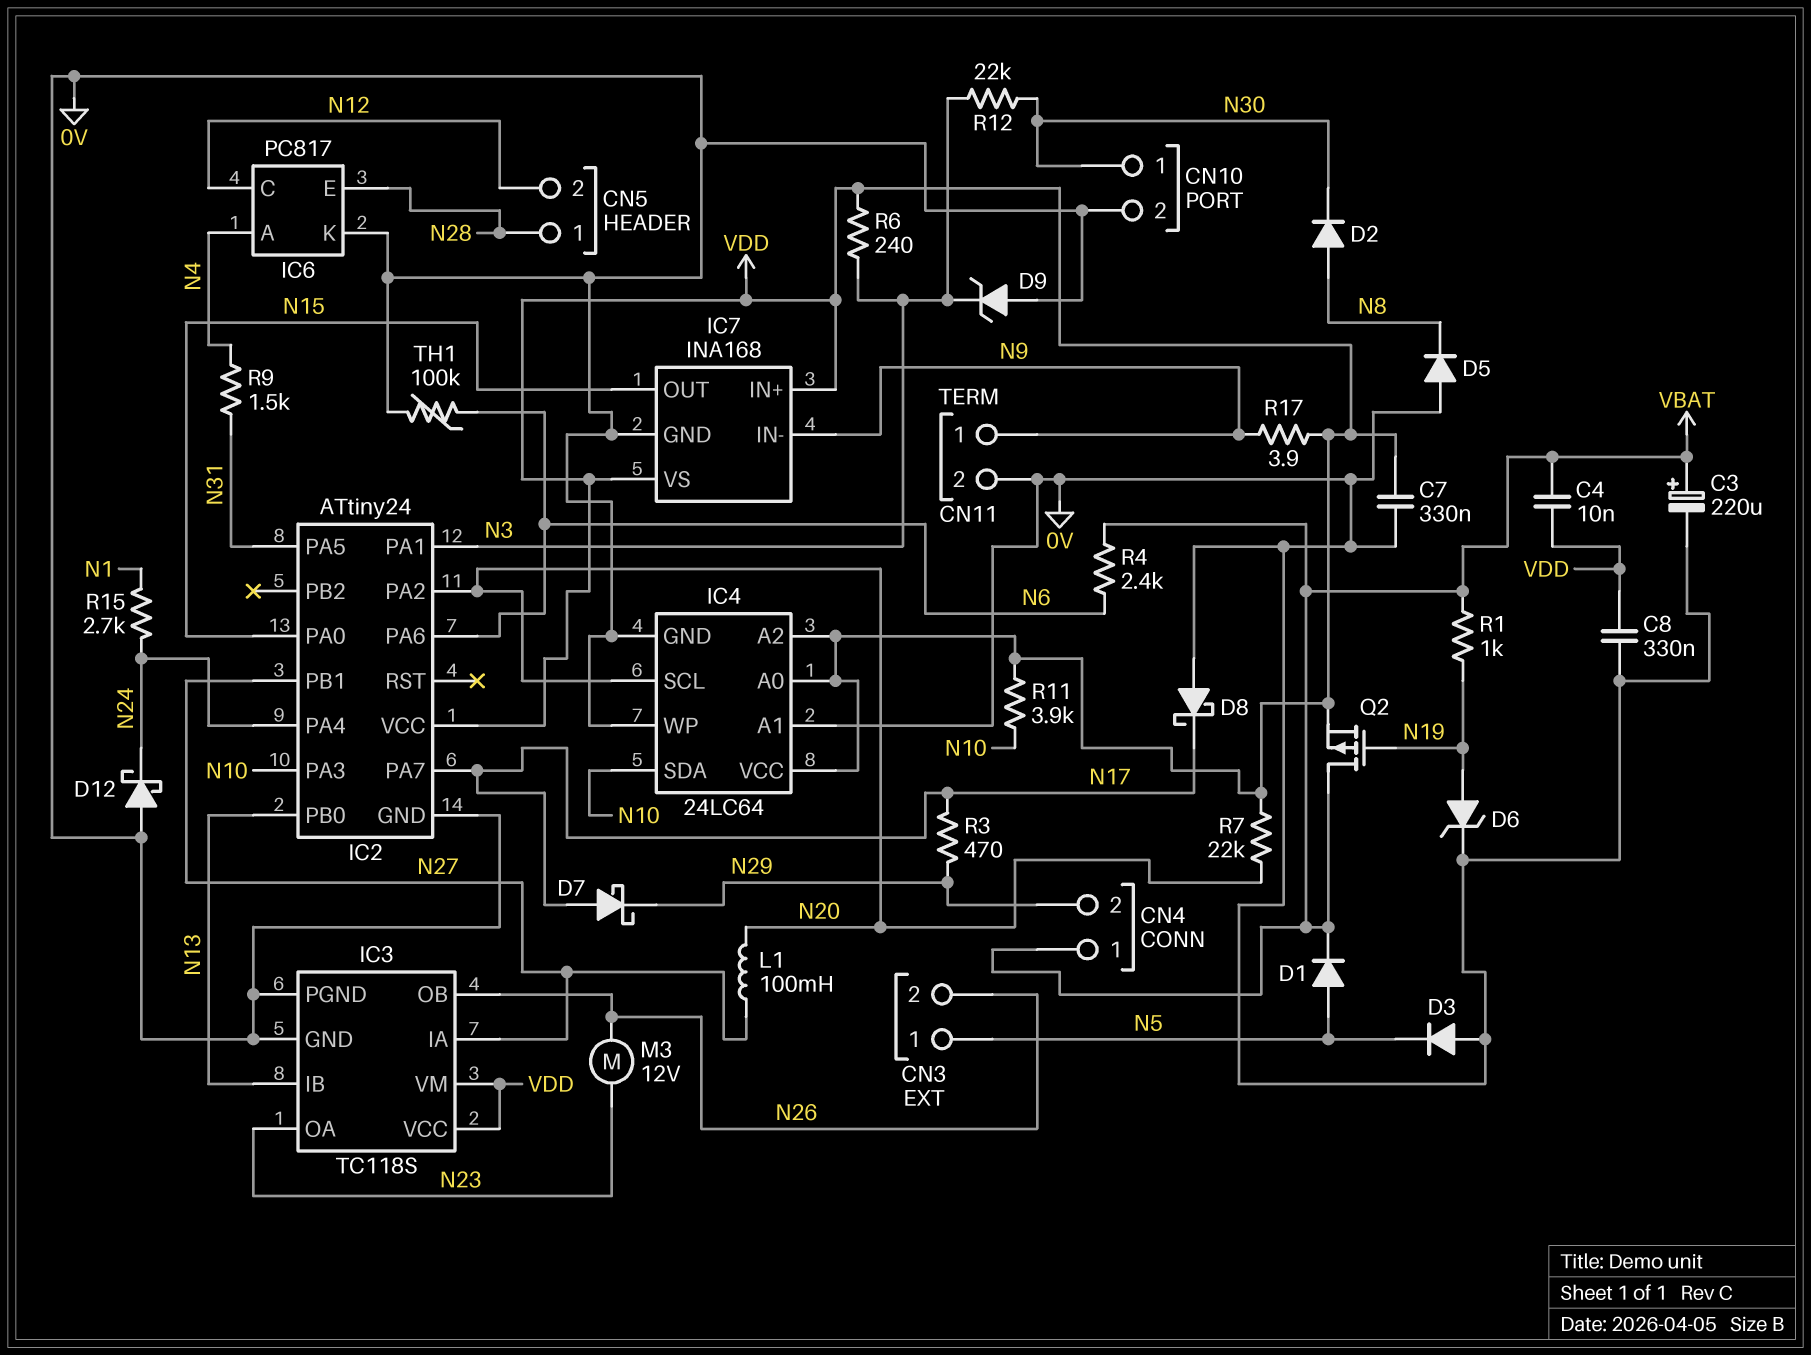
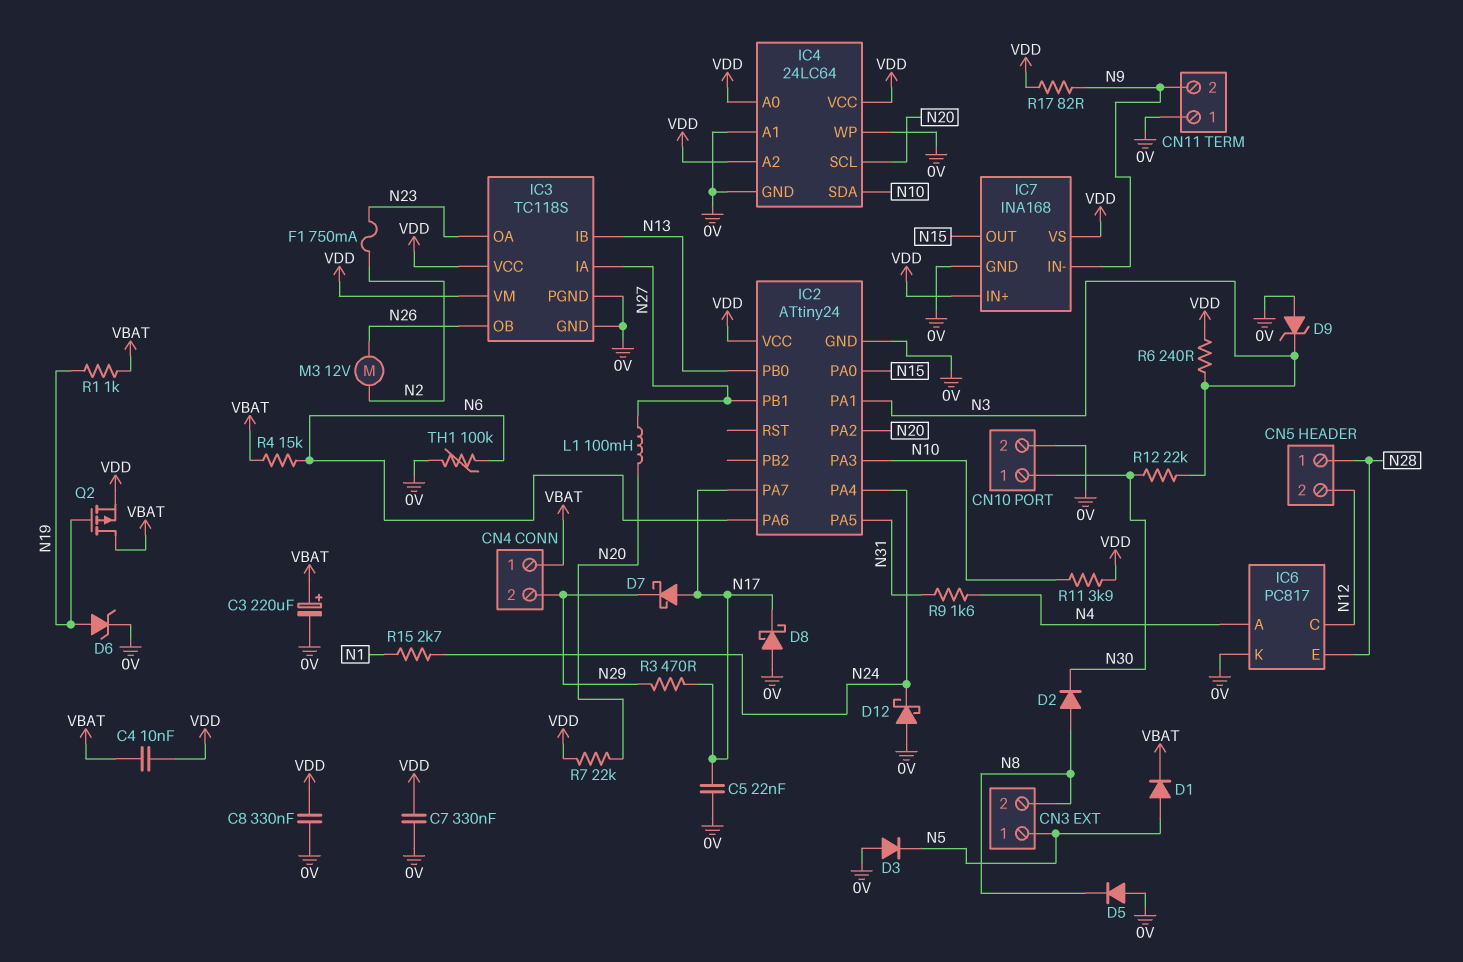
C5: none -> 22nF (0V, N17)
CN3 pin 2: N26 -> N8
CN11 pin 1: N9 -> 0V
CN11 pin 2: 0V -> N9
F1: none -> 750mA (N2, N23)
M3: motor 12V (N23, N26) -> motor 12V (N2, N26)
R4: 2.4k (N6, VBAT) -> 15k (N6, VBAT)
R9: 1.5k (N4, N31) -> 1.6k (N4, N31)
R17: 3.9 (N9, VDD) -> 82 (N9, VDD)

